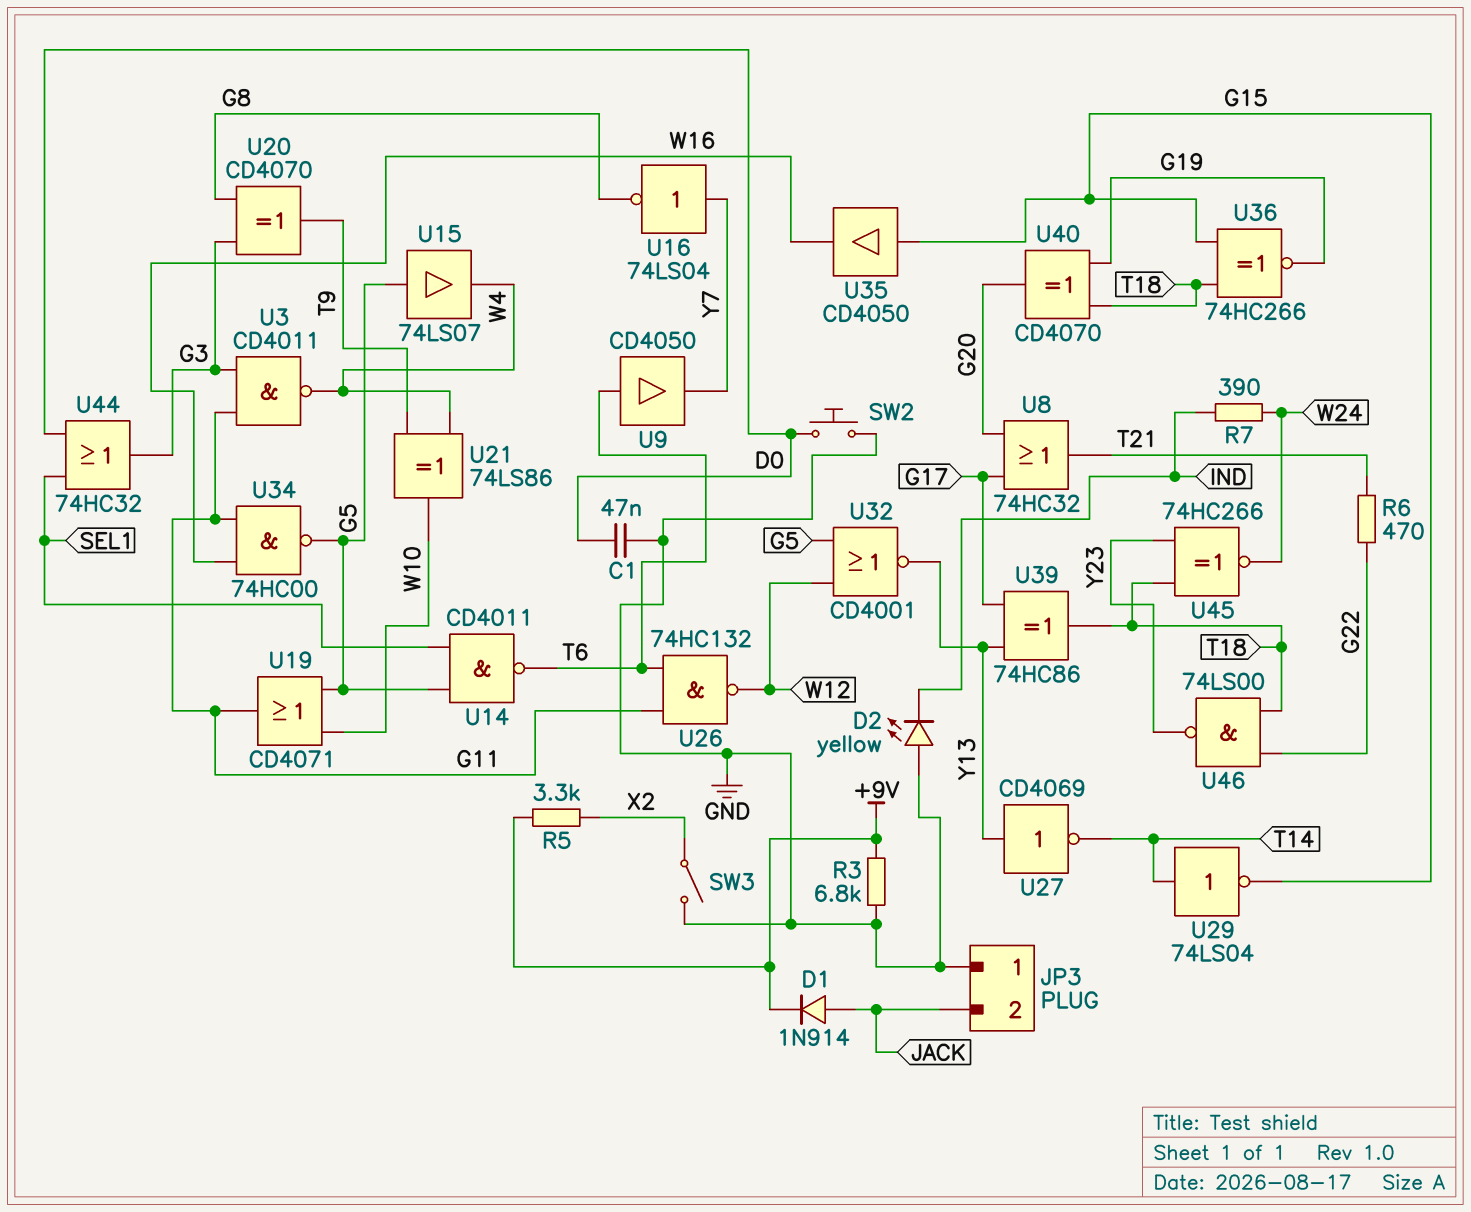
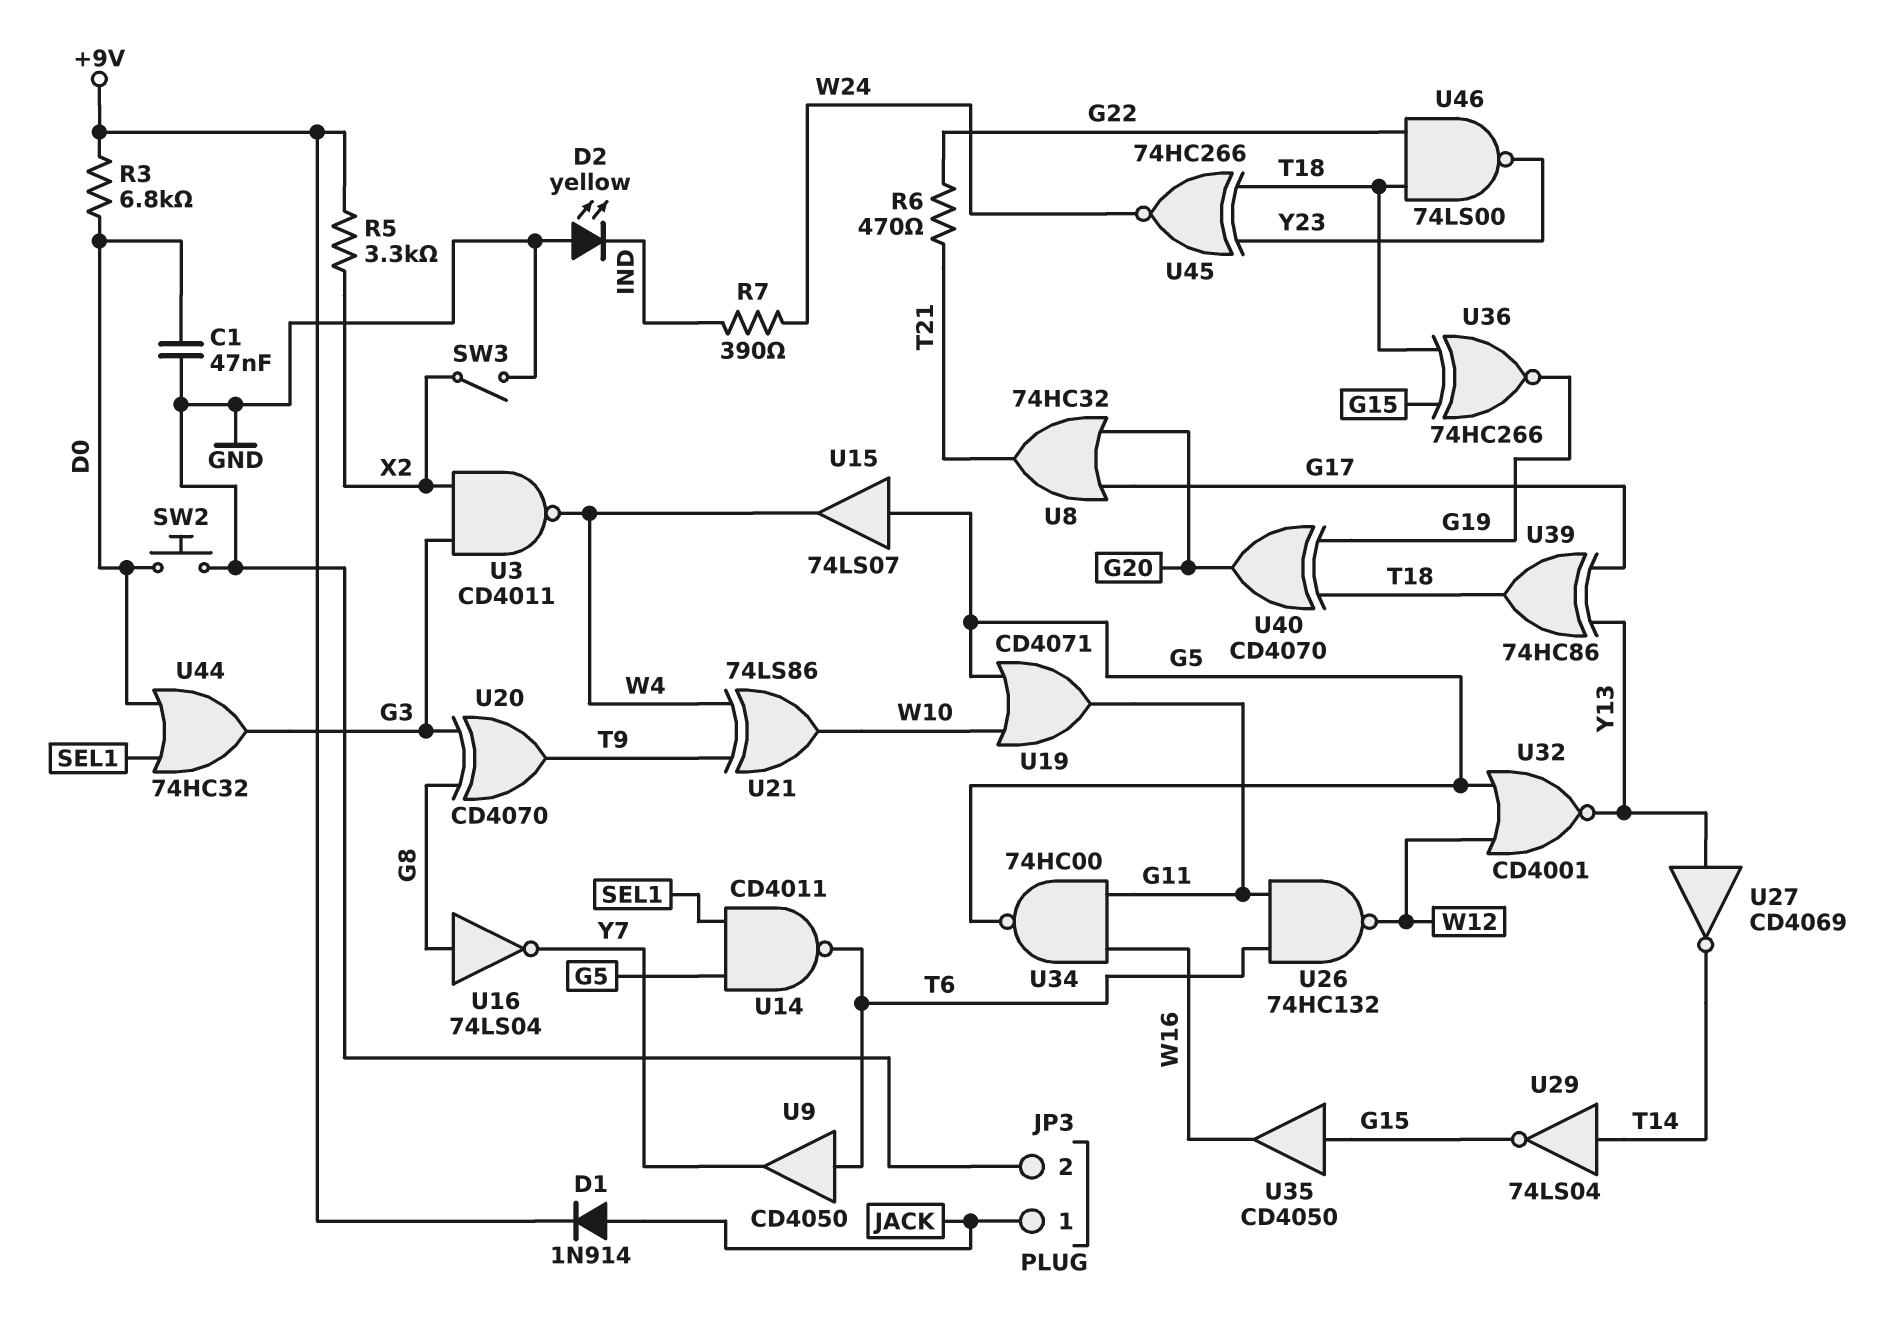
JP3 pin 1: GND -> JACK
JP3 pin 2: JACK -> GND
R3: 6.8k (+9V, GND) -> 6.8k (+9V, D0)
U3: NAND CD4011 (in G3, in G11, out W4) -> NAND CD4011 (in G3, in X2, out W4)
U16: NOT 74LS04 (in Y7, out G8) -> NOT 74LS04 (in G8, out Y7)

